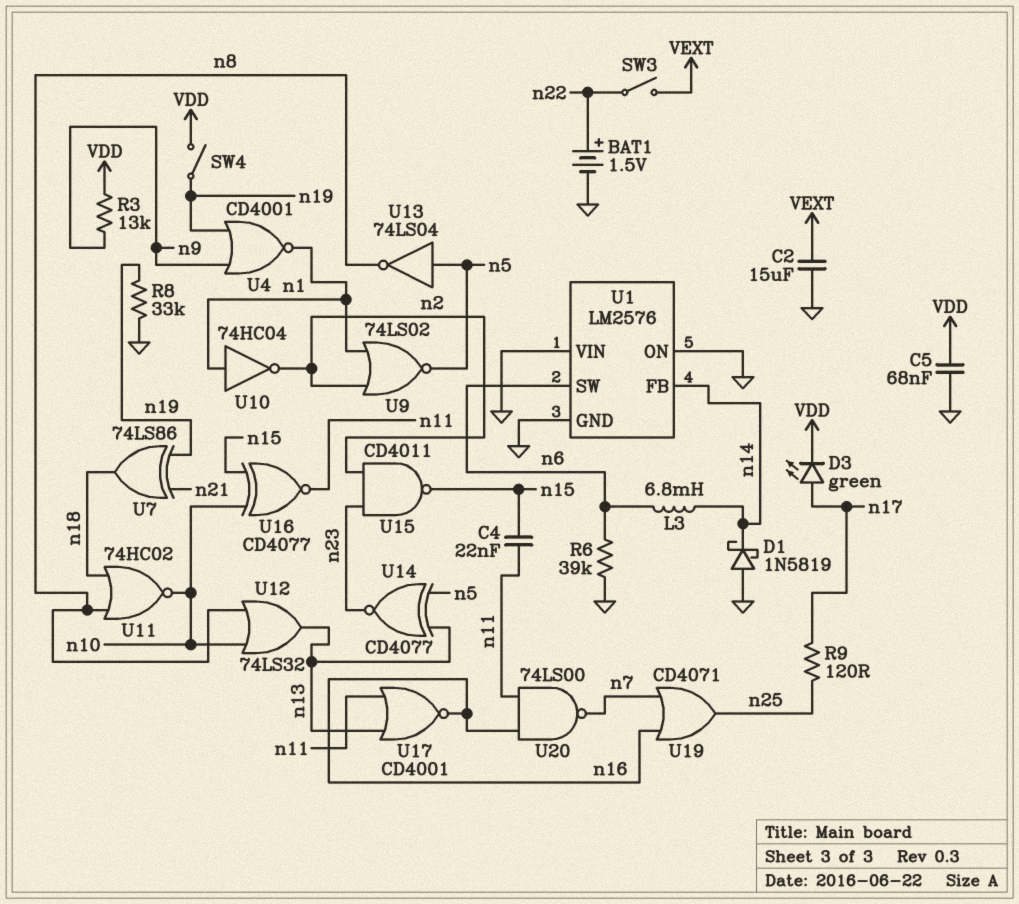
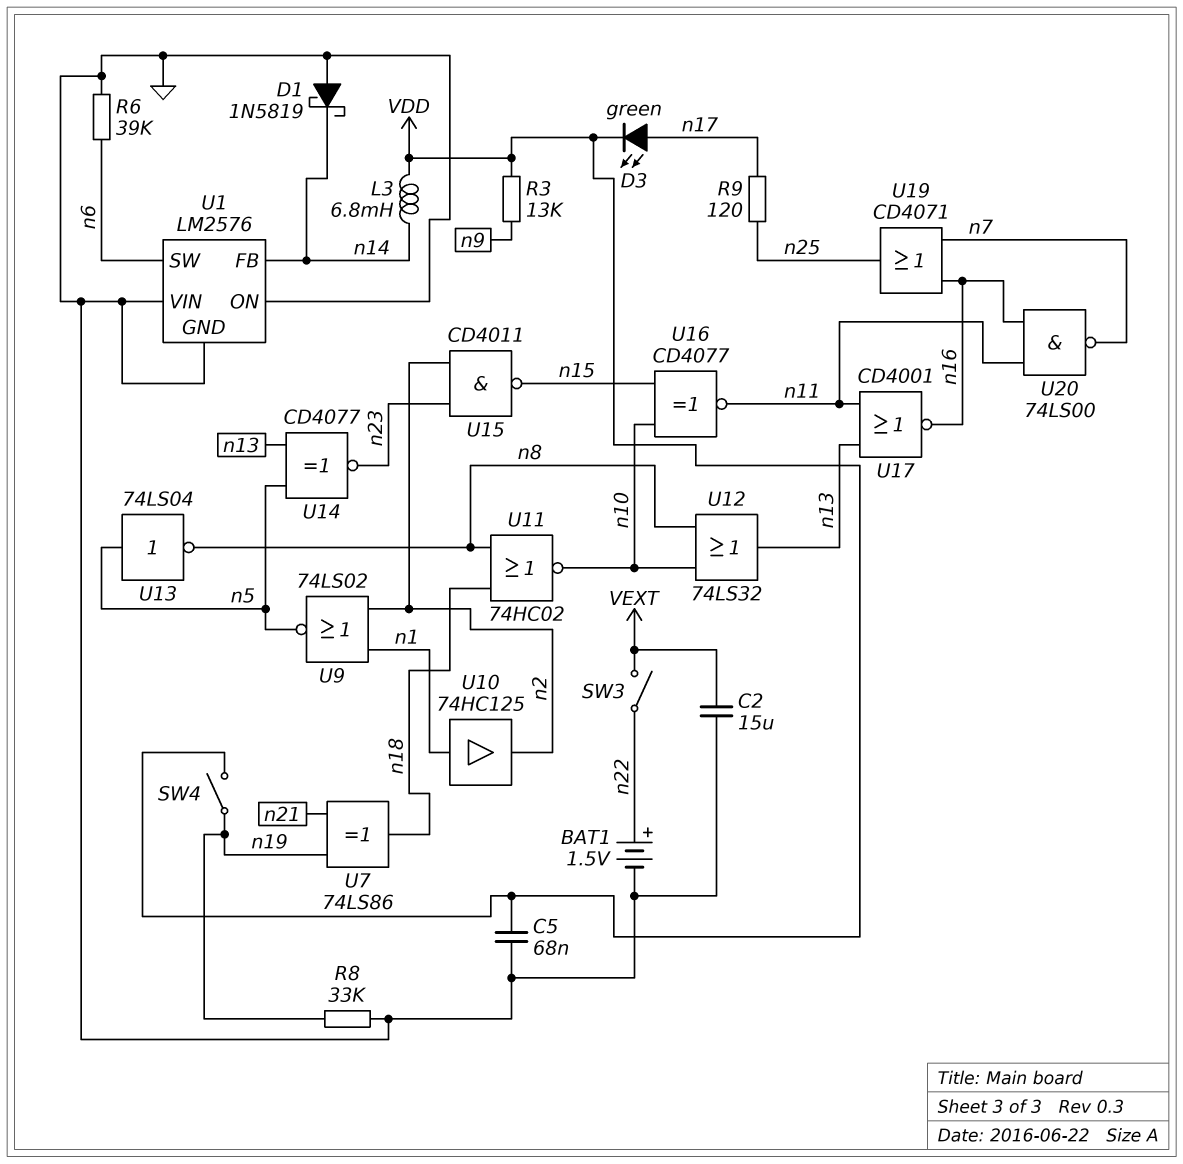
C4: 22nF (n11, n15) -> none
L3: 6.8mH (n6, n14) -> 6.8mH (VDD, n14)
U4: NOR CD4001 (in n9, in n19, out n1) -> none
U10: NOT 74HC04 (in n1, out n2) -> buffer 74HC125 (in n1, out n2)

